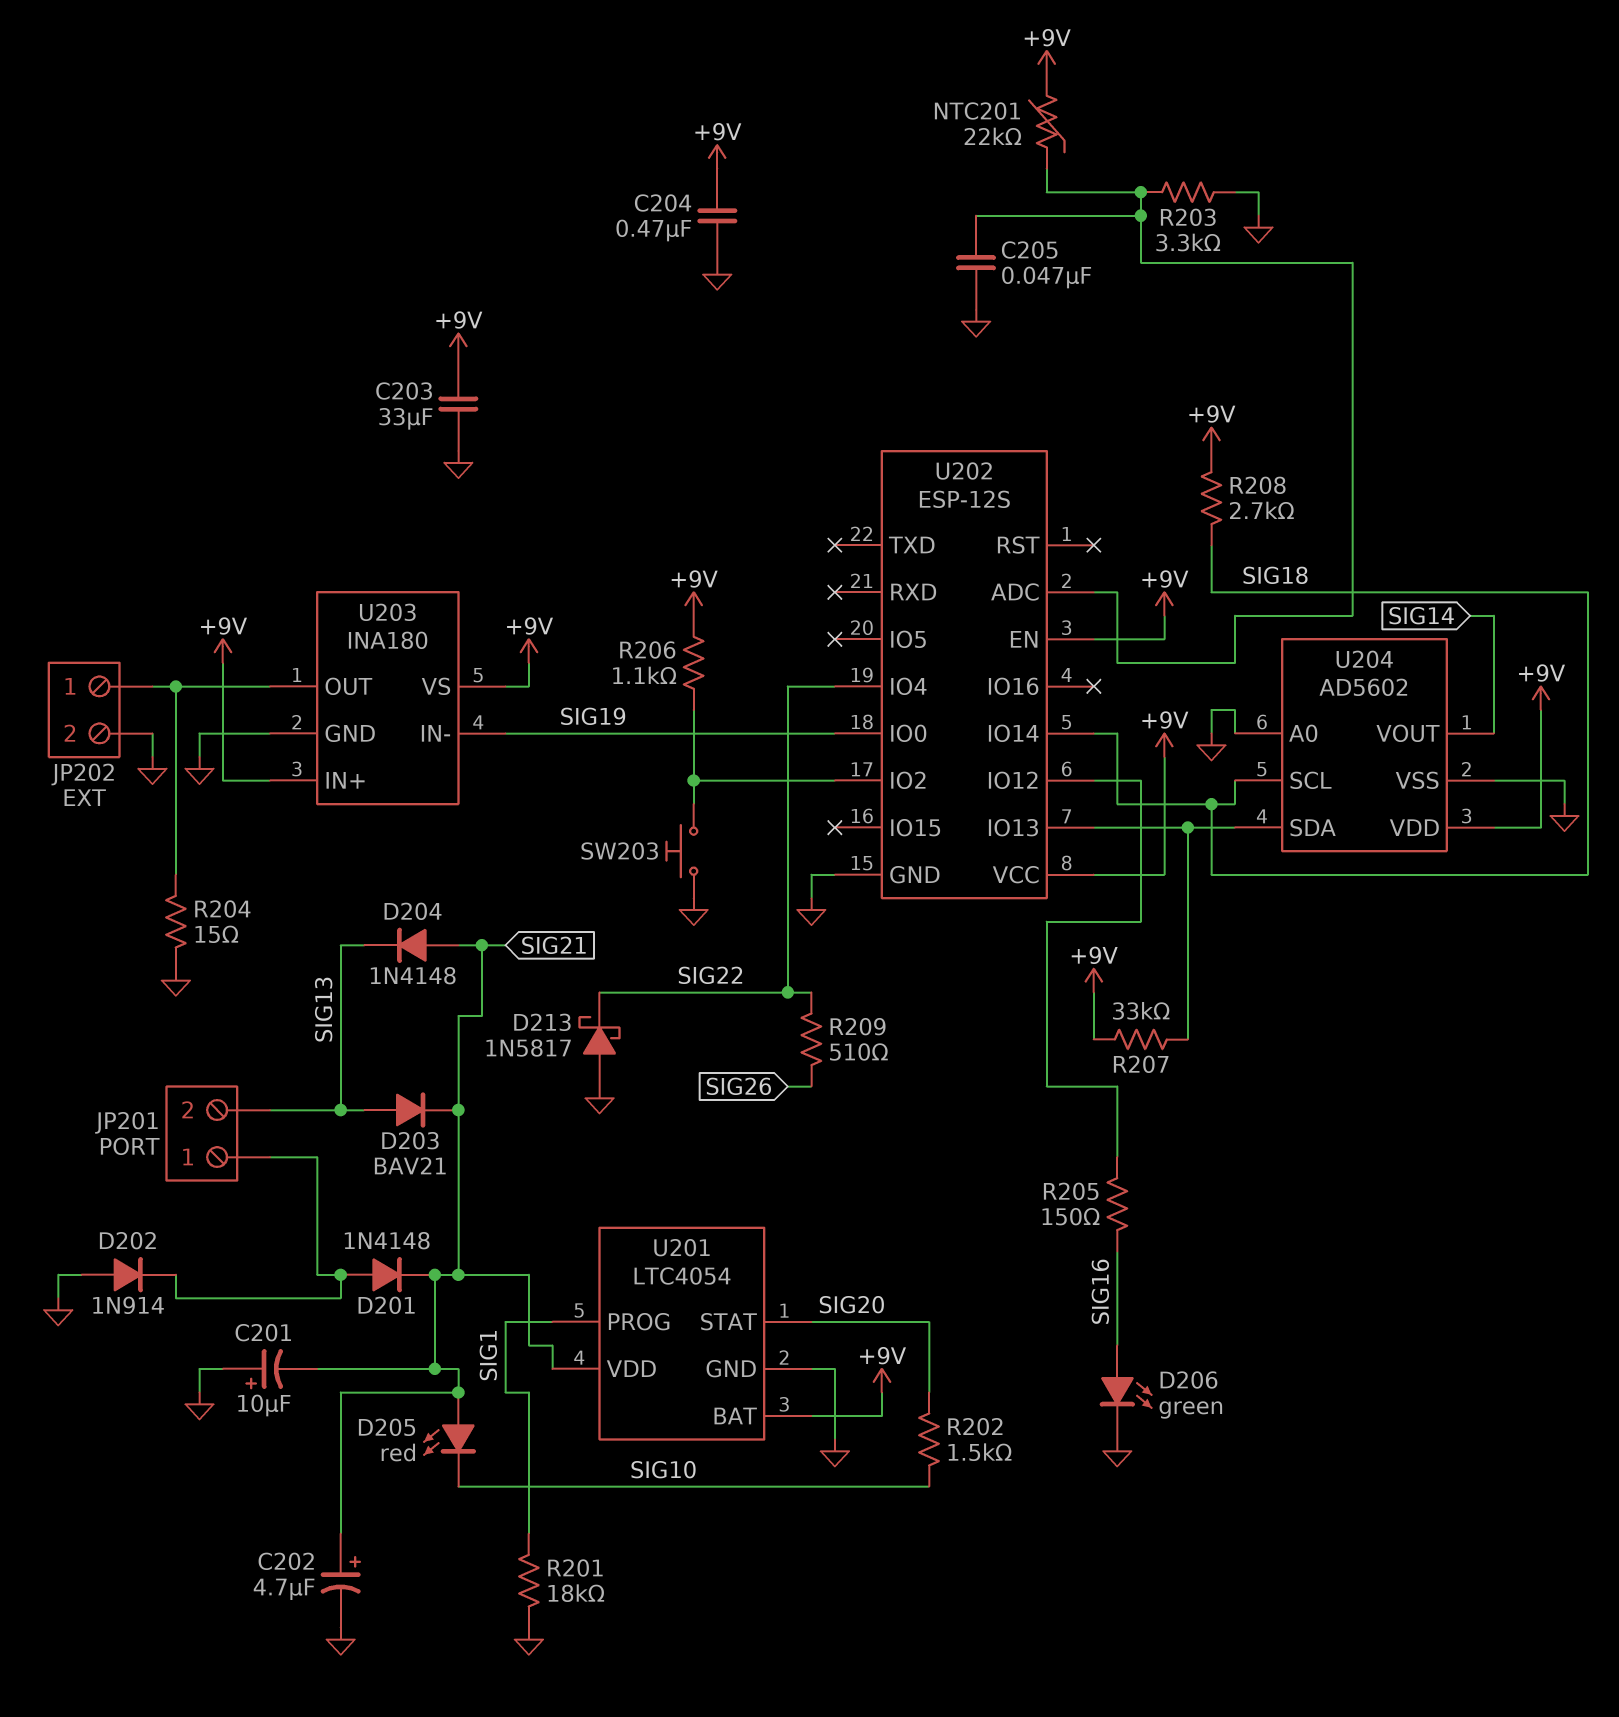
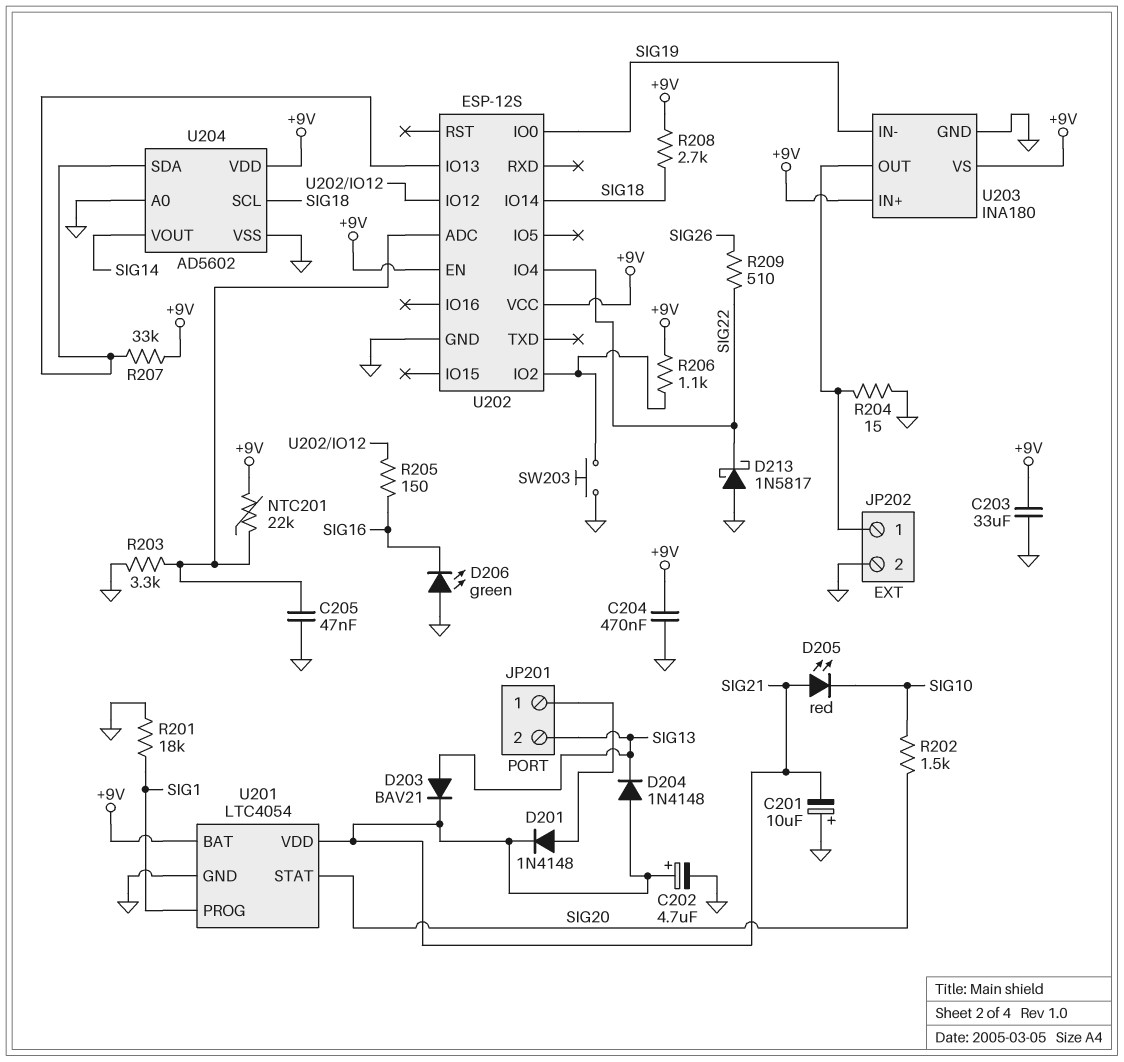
D202: diode 1N914 (A GND, K JP201/1) -> none
D206: LED green (A SIG16, K GND) -> LED green (A GND, K SIG16)

